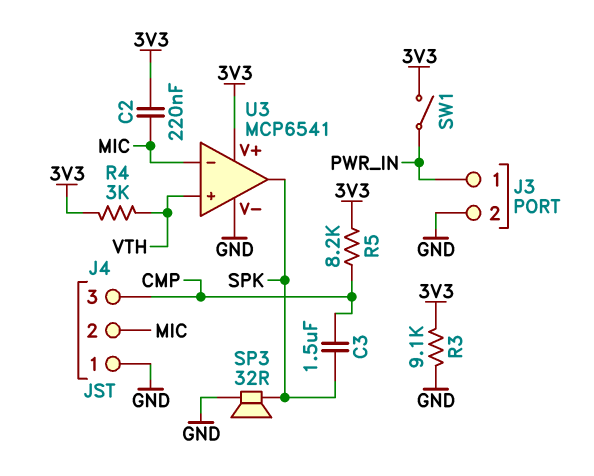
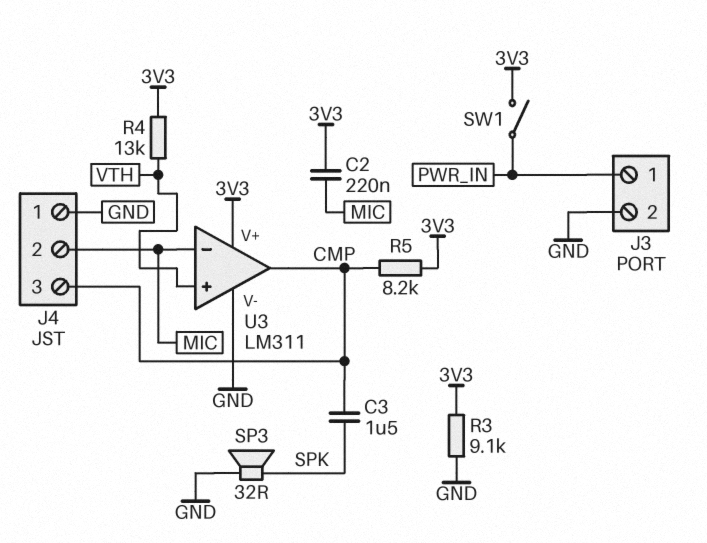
R4: 3k (3V3, VTH) -> 13k (3V3, VTH)
U3: MCP6541 -> LM311
U3 pin out: SPK -> CMP

